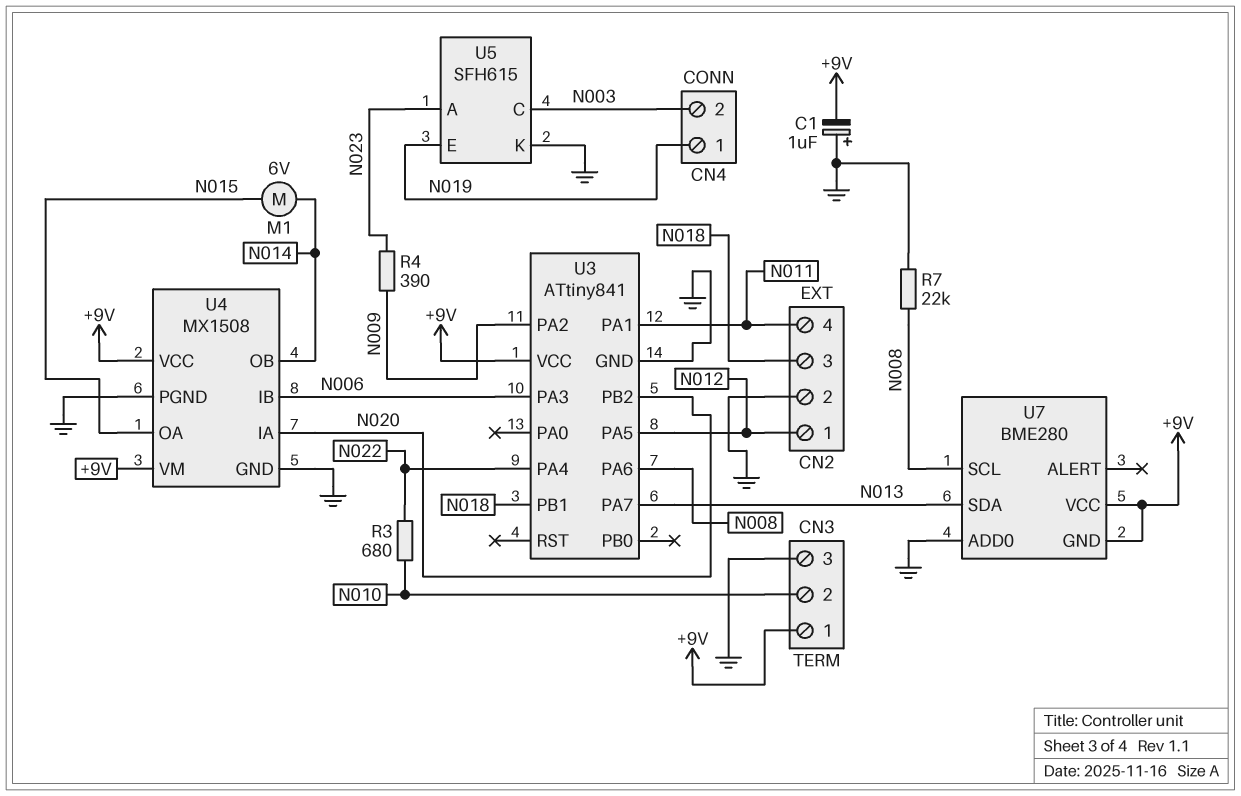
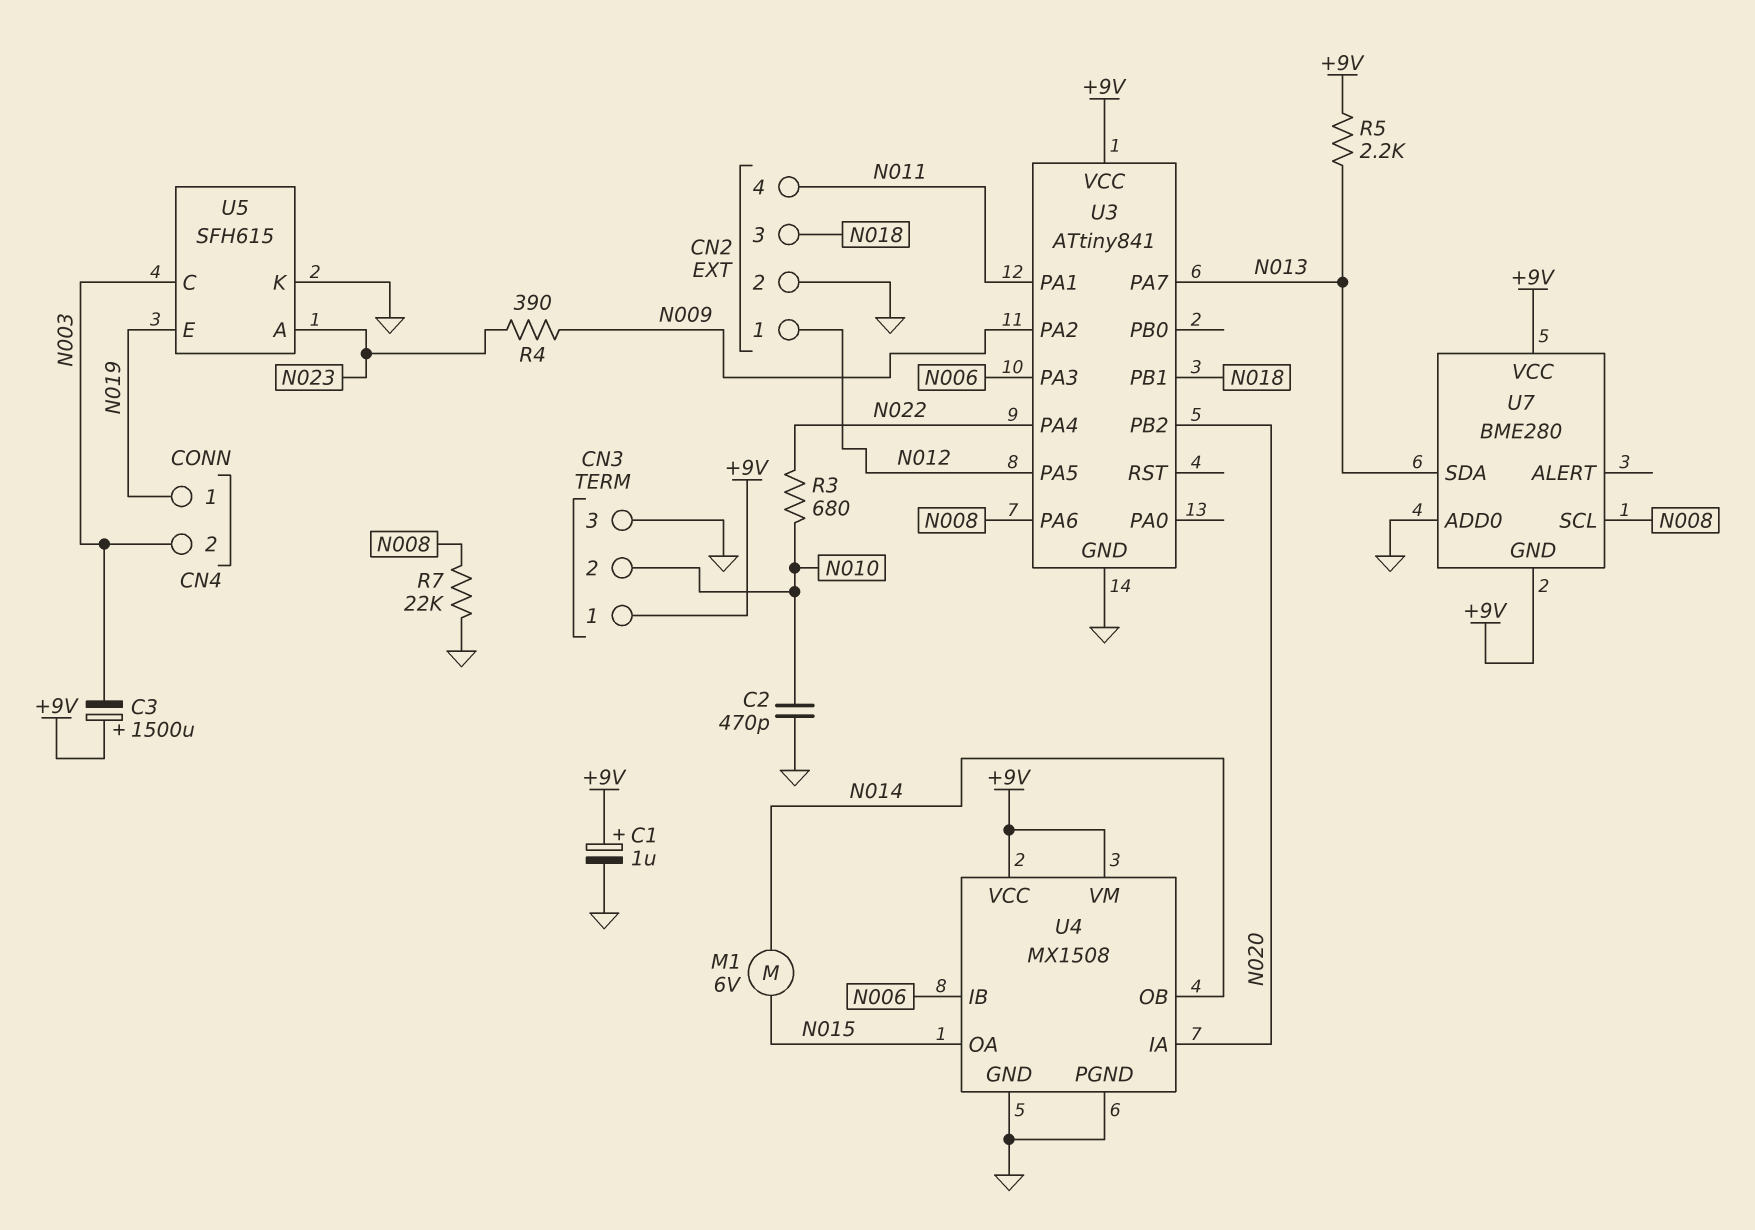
C1: 1uF (plus GND, minus +9V) -> 1uF (plus +9V, minus GND)
C2: none -> 470pF (GND, N010)
C3: none -> 1500uF (plus +9V, minus N003)
R5: none -> 2.2k (+9V, N013)

